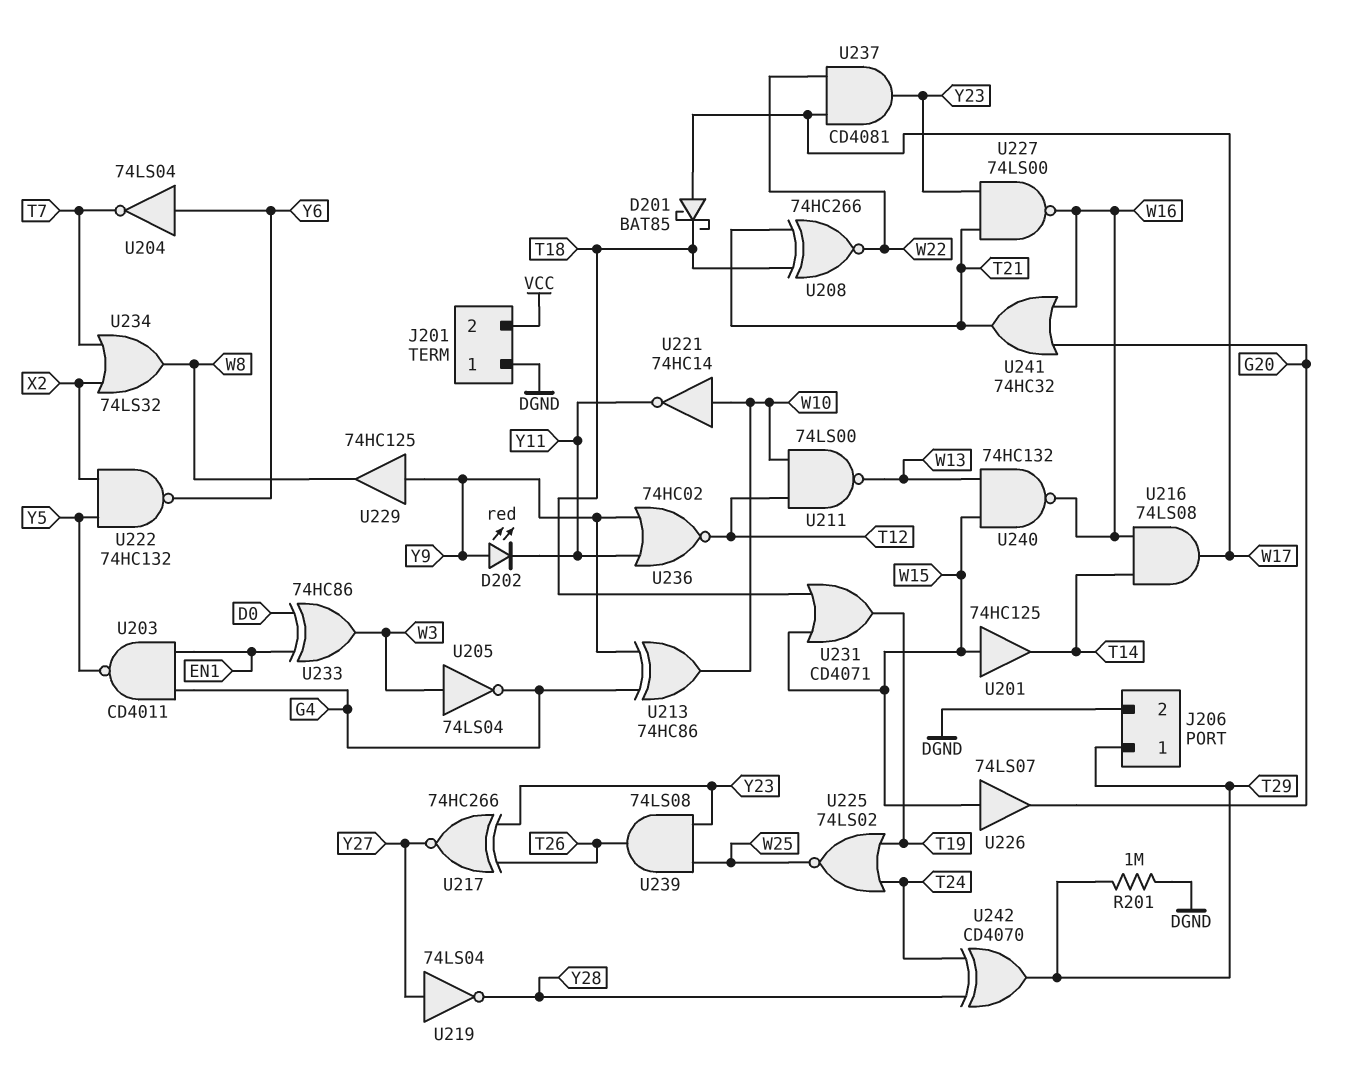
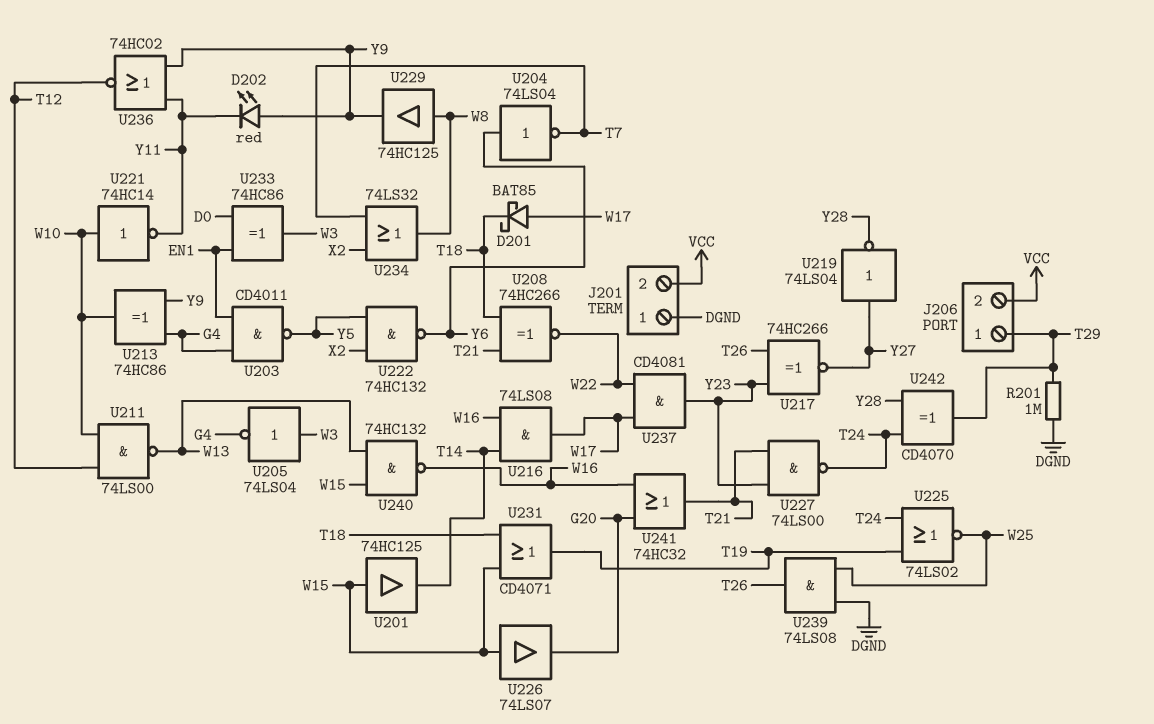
J206 pin 2: DGND -> VCC
U227: NAND 74LS00 (in T21, in Y23, out W16) -> NAND 74LS00 (in T21, in Y23, out T24)
U229: buffer 74HC125 (in Y9, out W8) -> buffer 74HC125 (in W8, out Y9)
U239: AND 74LS08 (in W25, in Y23, out T26) -> AND 74LS08 (in DGND, in W25, out T26)

